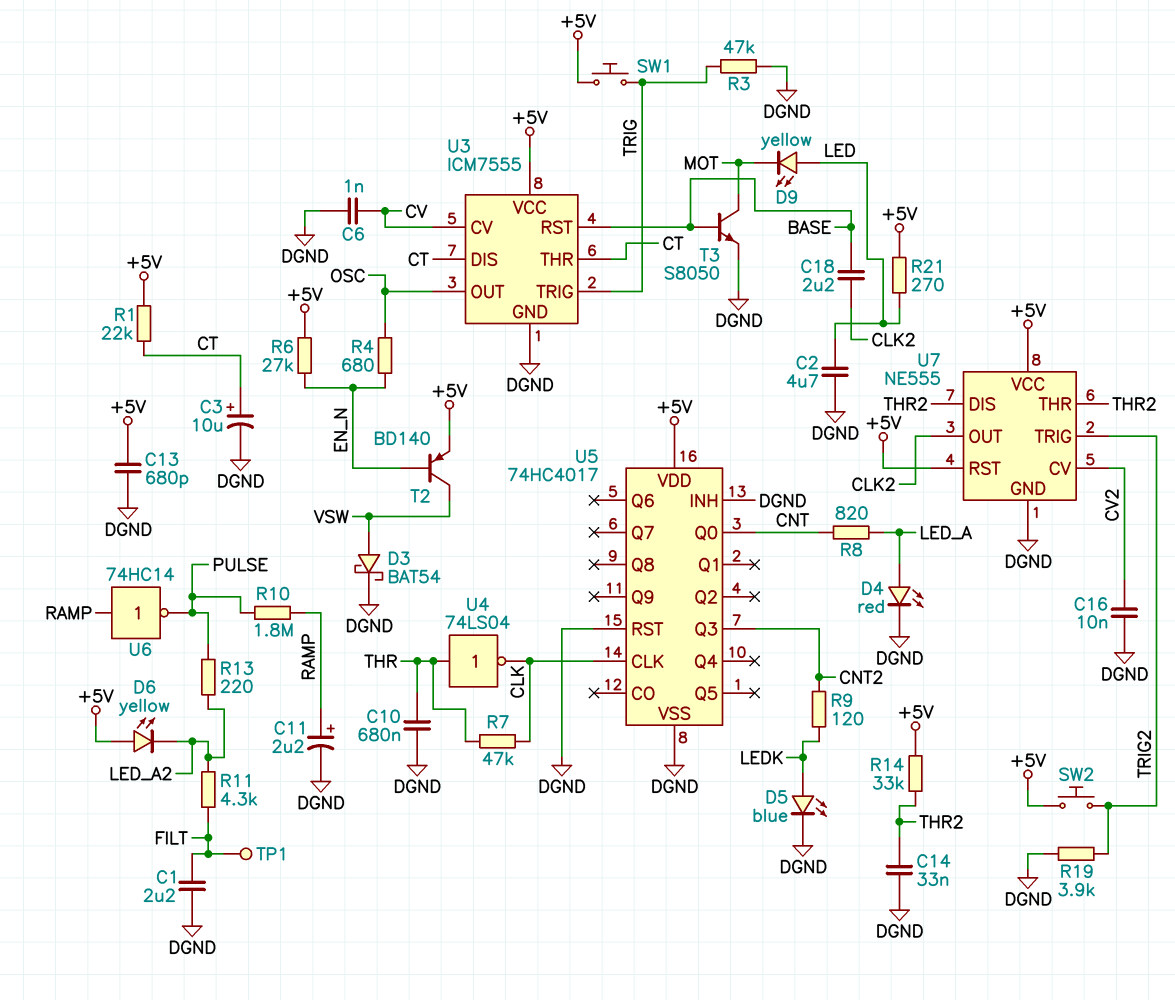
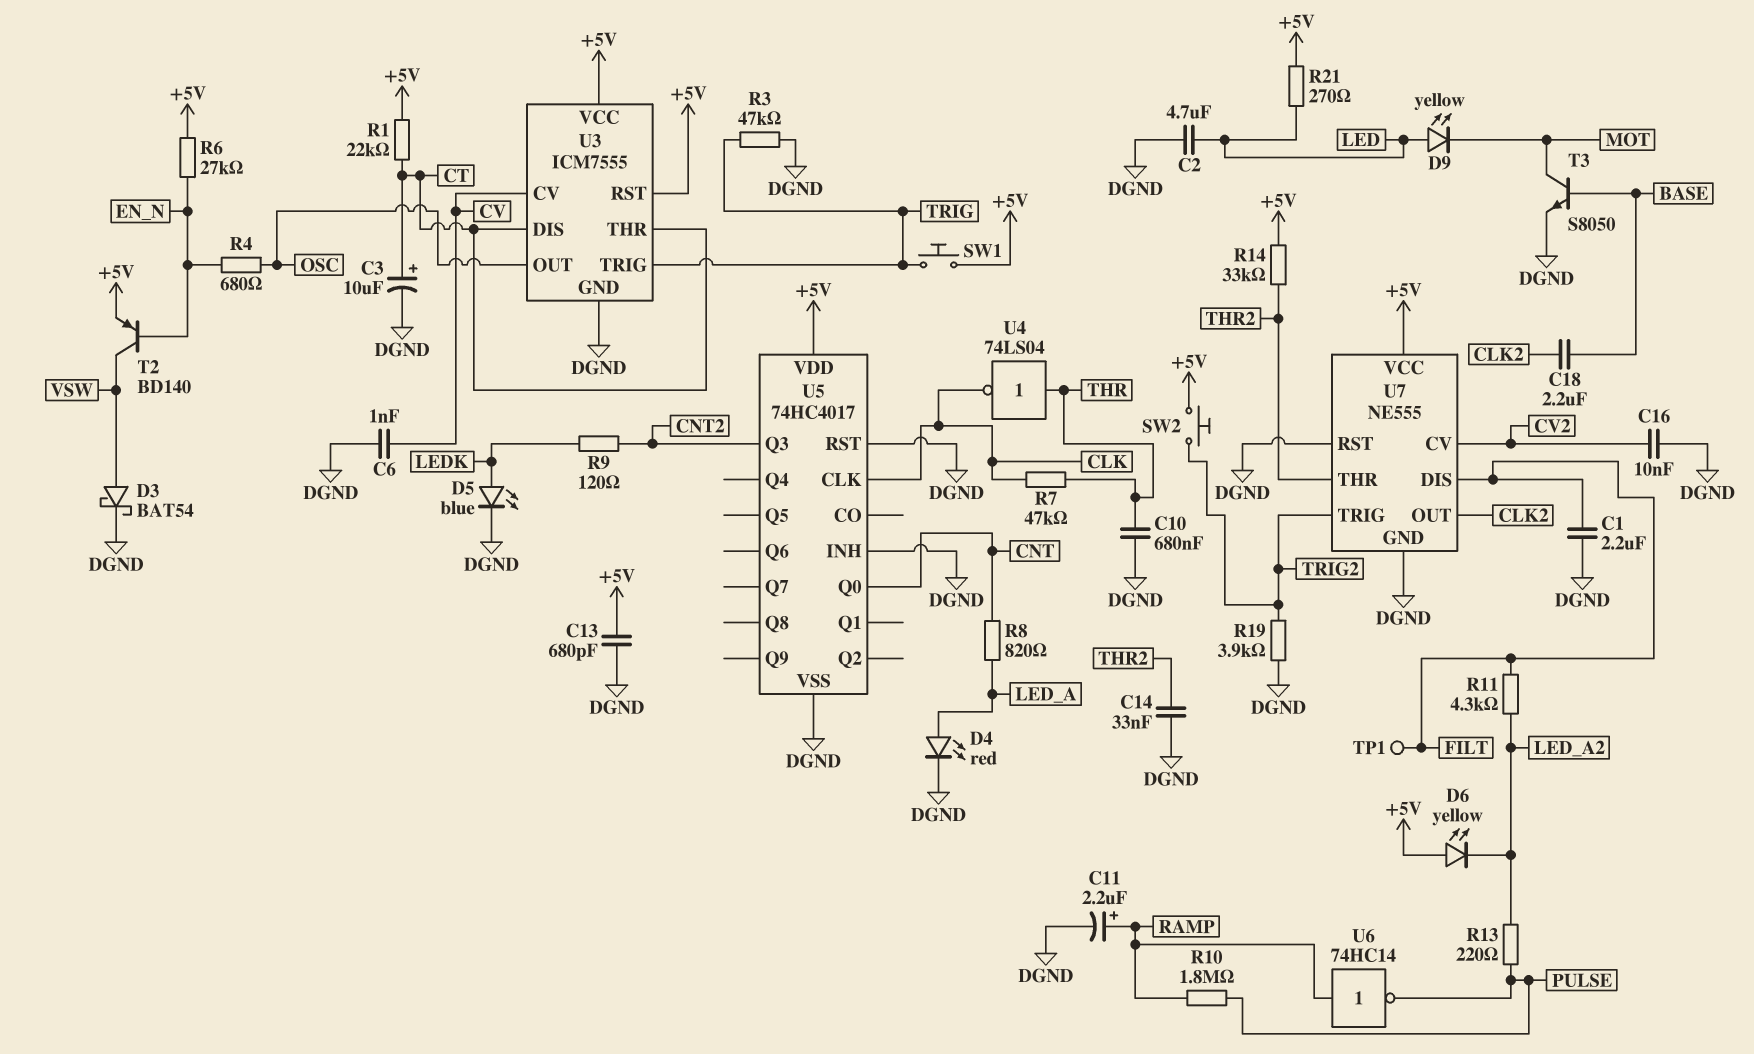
U3 pin RST: BASE -> +5V
U7 pin DIS: THR2 -> FILT
U7 pin RST: +5V -> DGND

